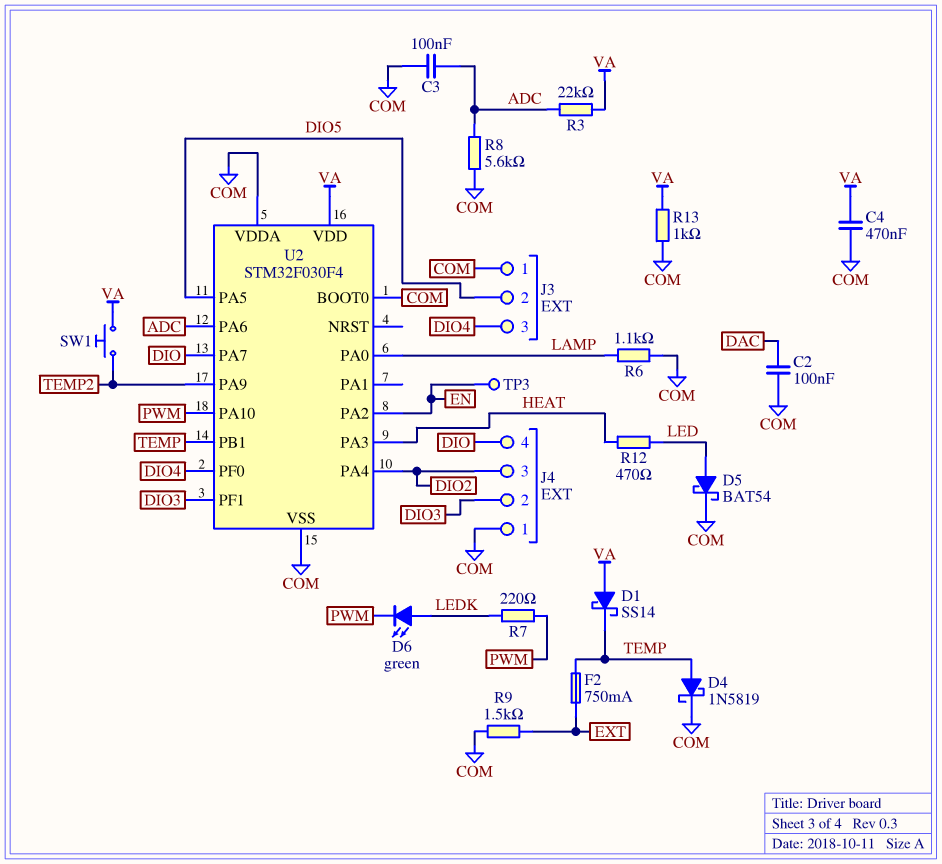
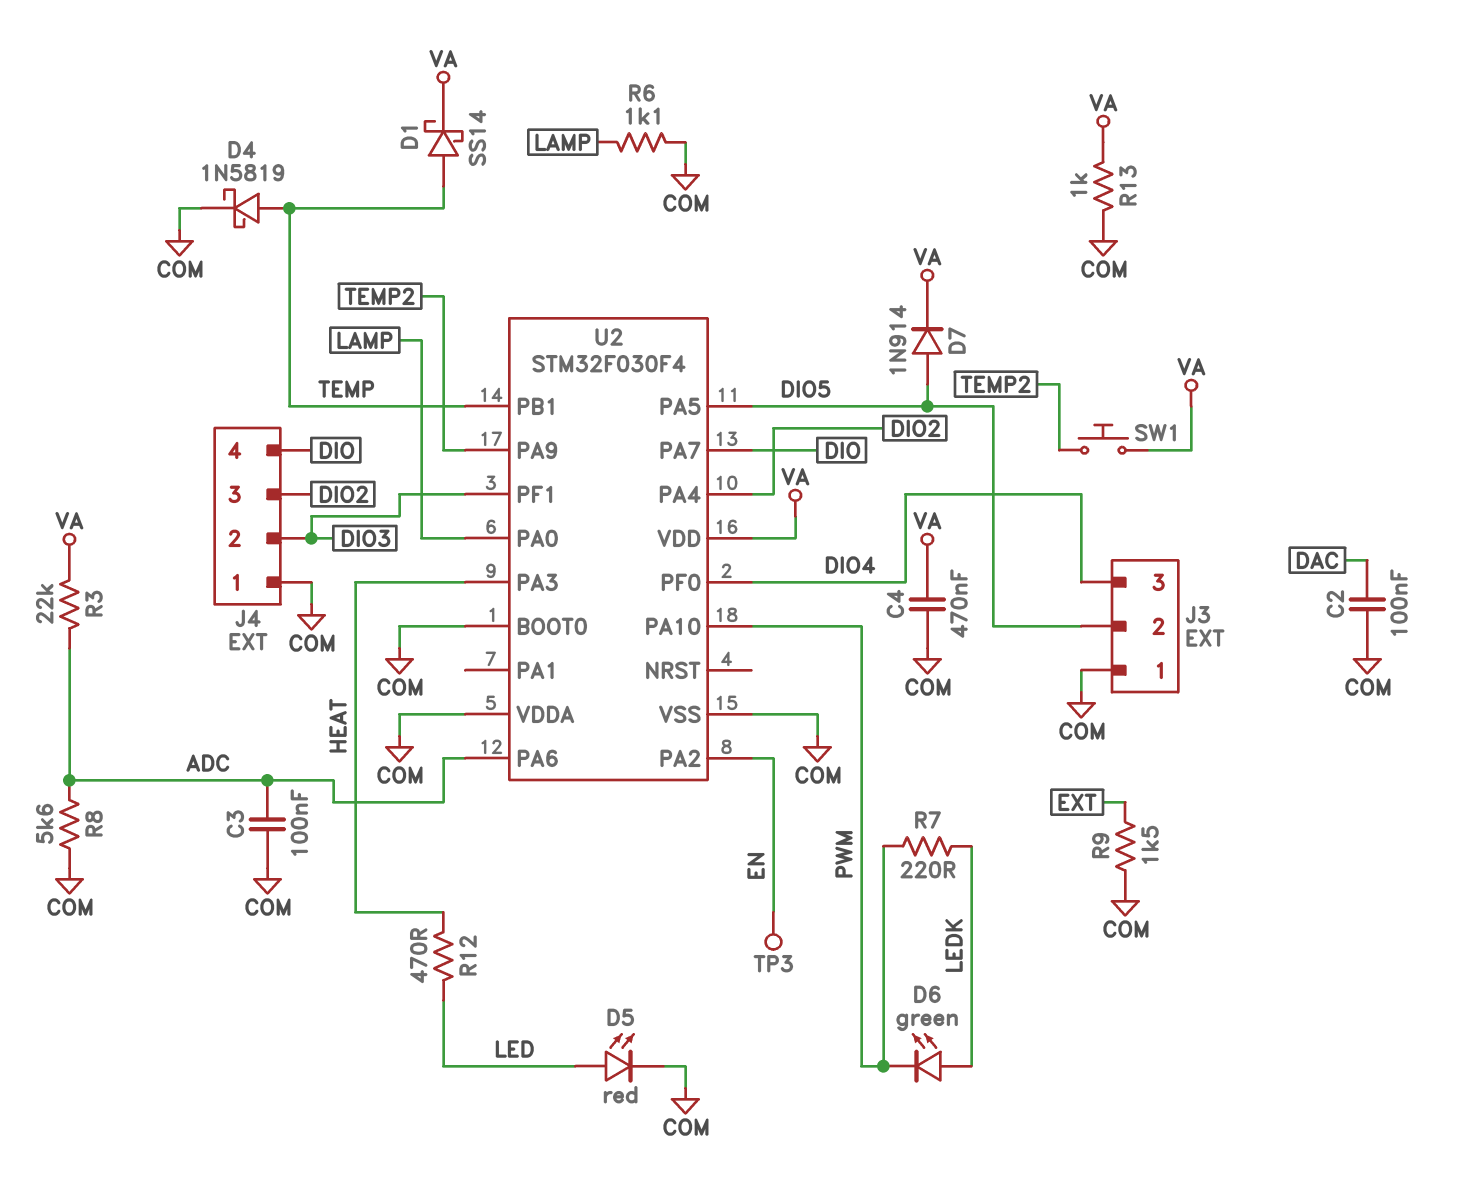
D1: schottky SS14 (A VA, K TEMP) -> schottky SS14 (A TEMP, K VA)
D5: schottky BAT54 (A LED, K COM) -> LED red (A LED, K COM)
D7: none -> diode 1N914 (A DIO5, K VA)
F2: 750mA (EXT, TEMP) -> none

